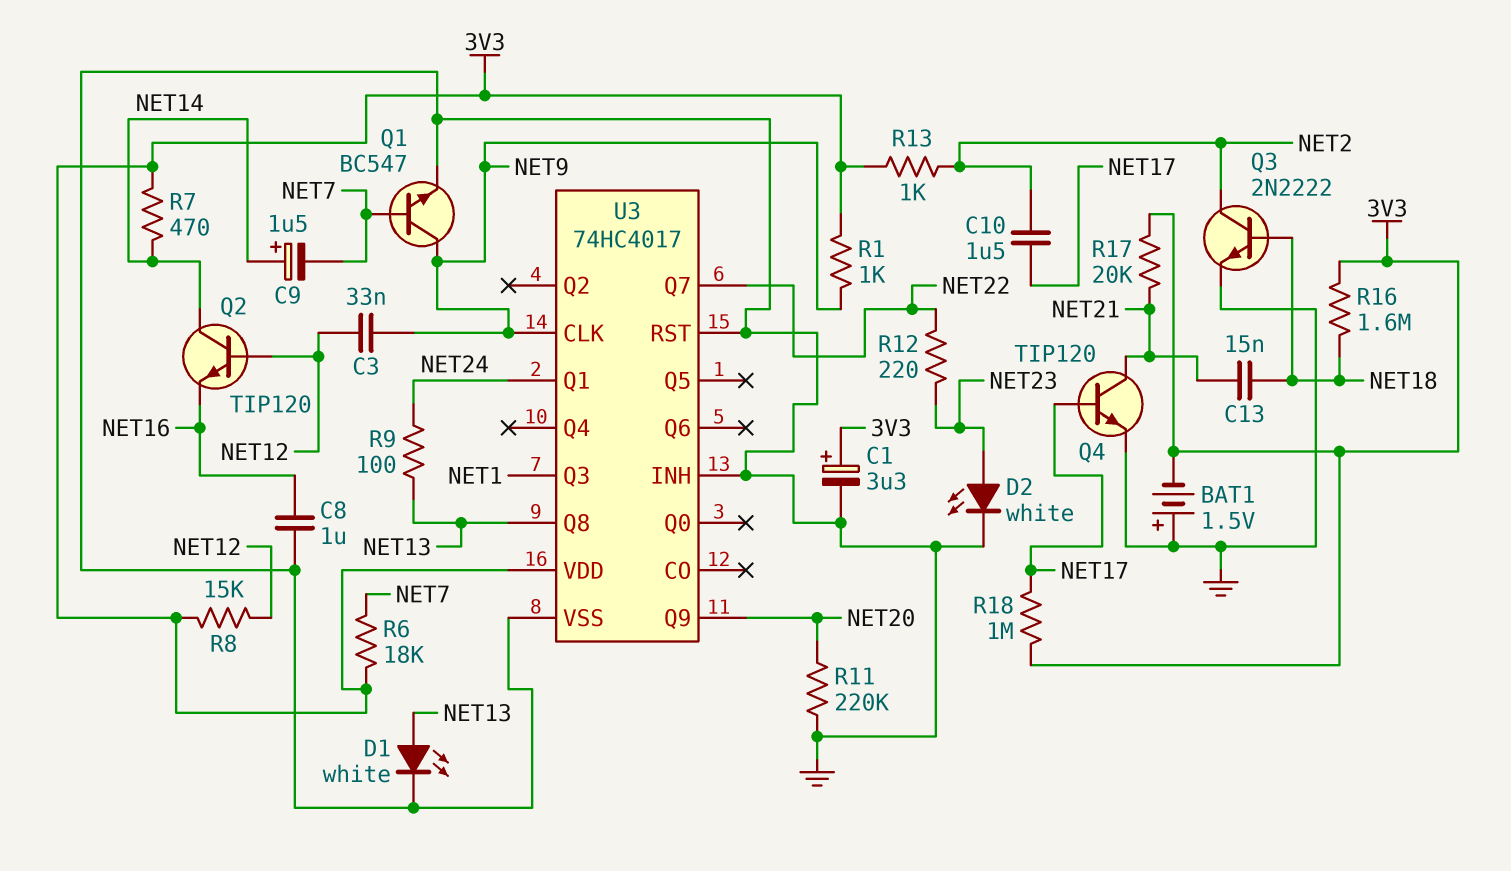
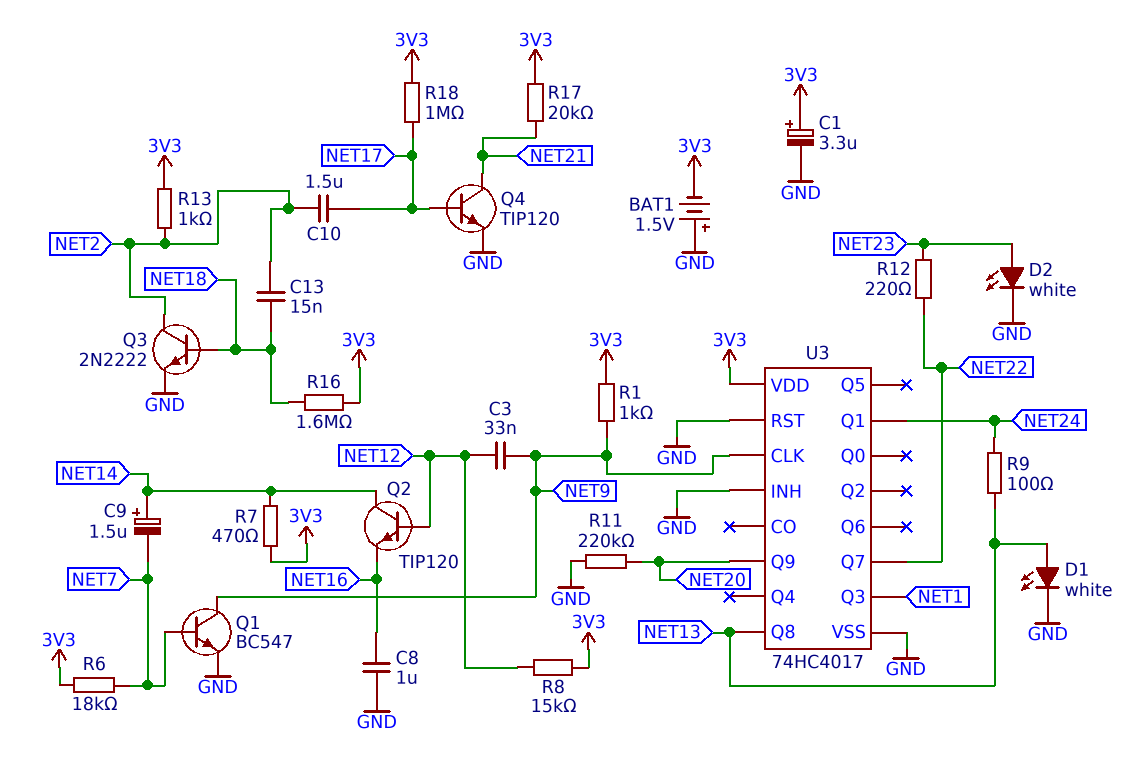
C13: 15nF (NET18, NET21) -> 15nF (NET2, NET18)

